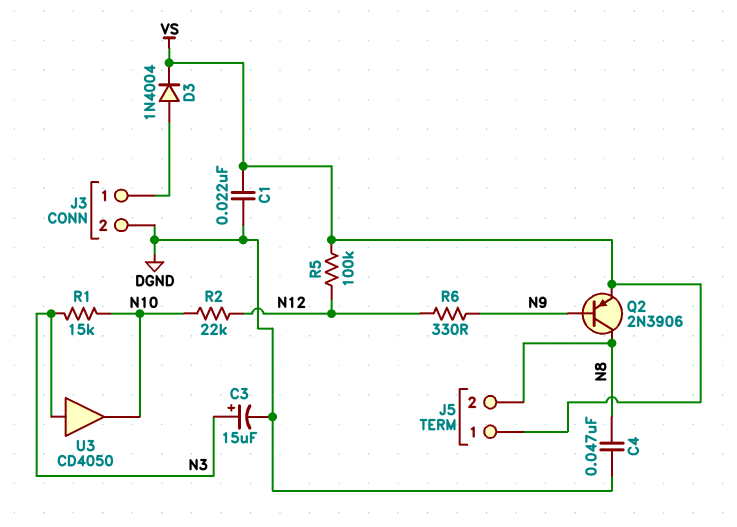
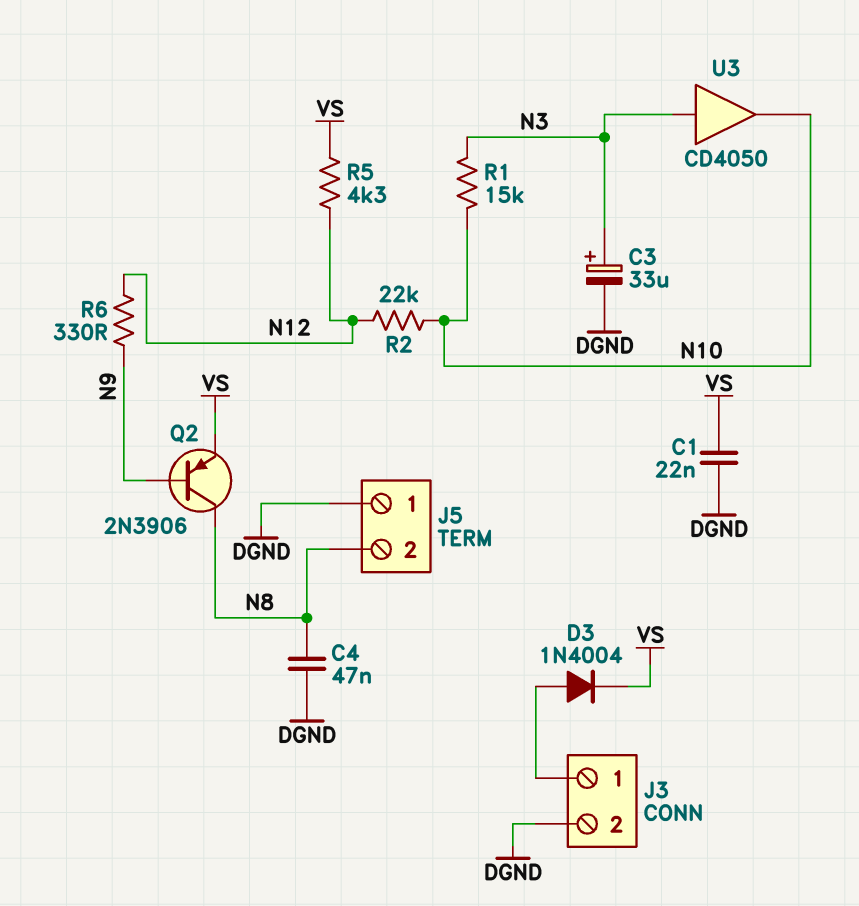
C3: 15uF (plus N3, minus DGND) -> 33uF (plus N3, minus DGND)
J5 pin 1: VS -> DGND
R5: 100k (N12, VS) -> 4.3k (N12, VS)

